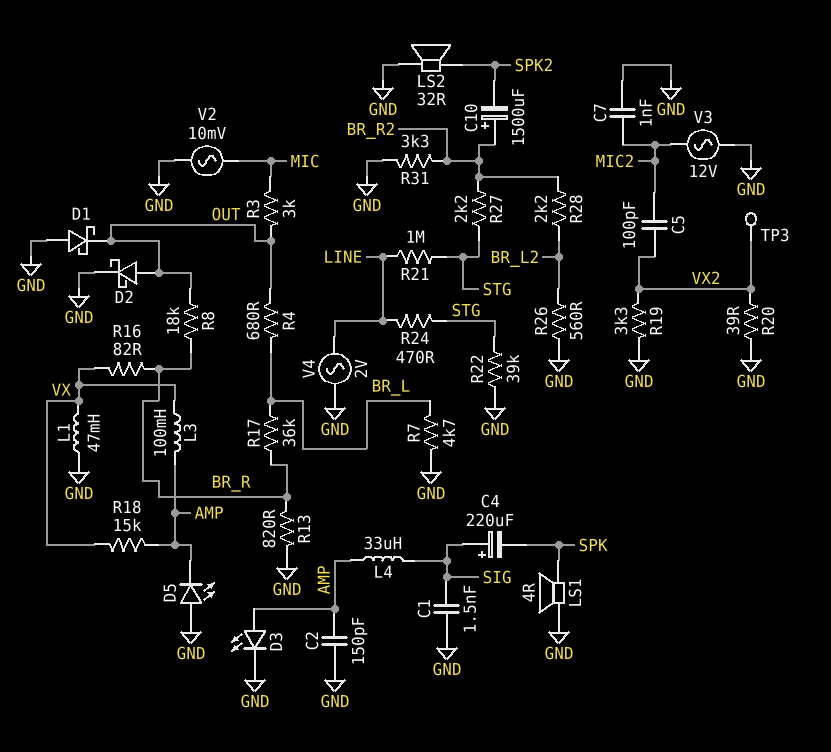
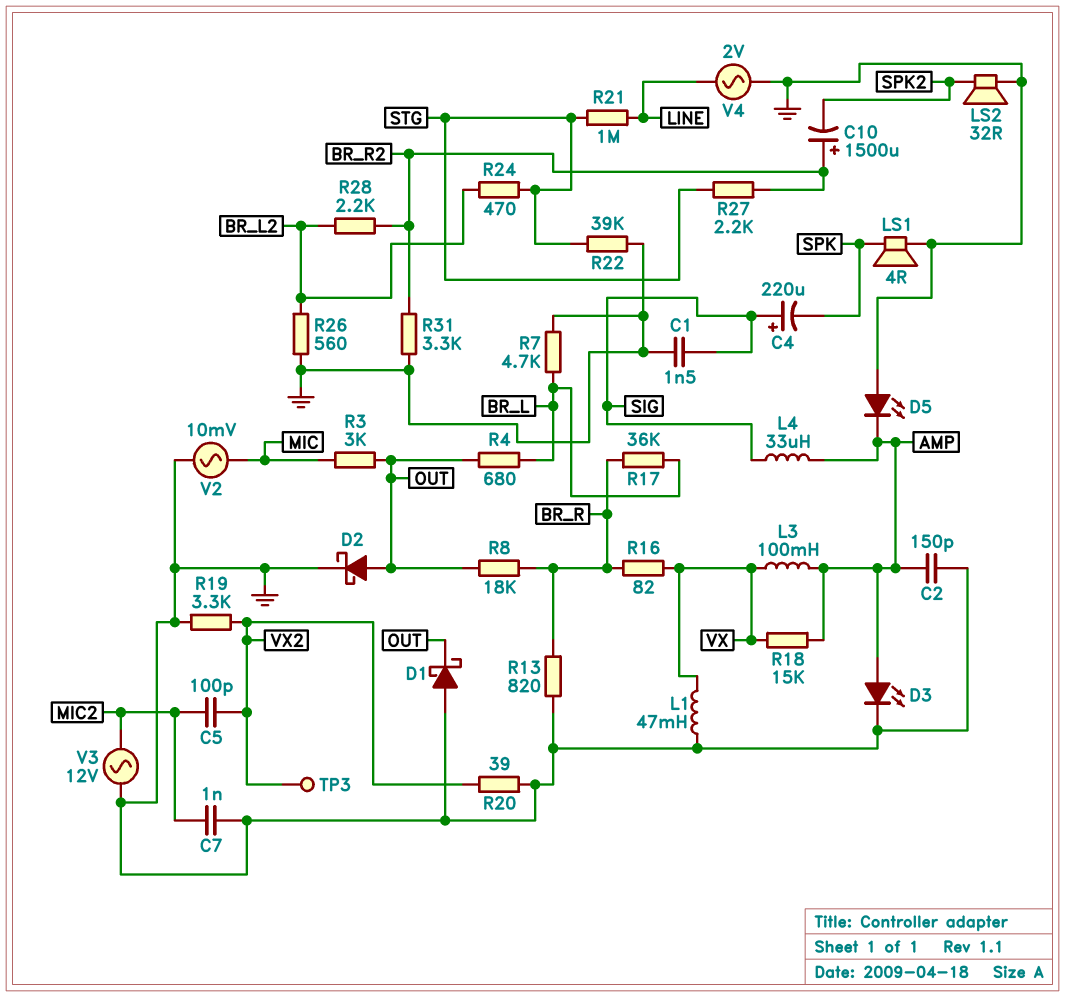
R24: 470 (LINE, STG) -> 470 (BR_L2, STG)

